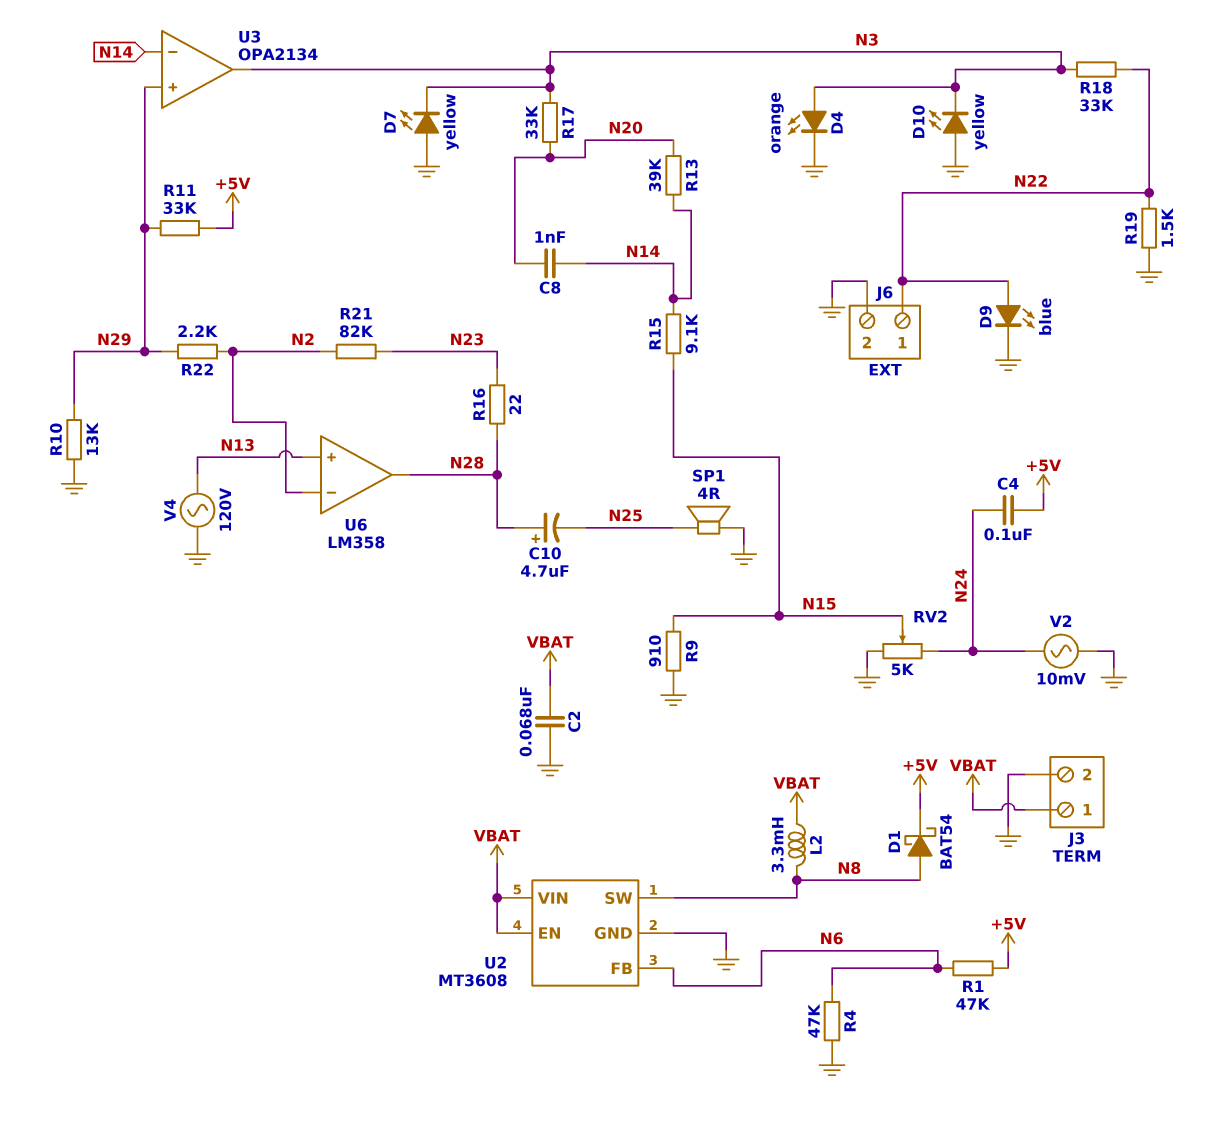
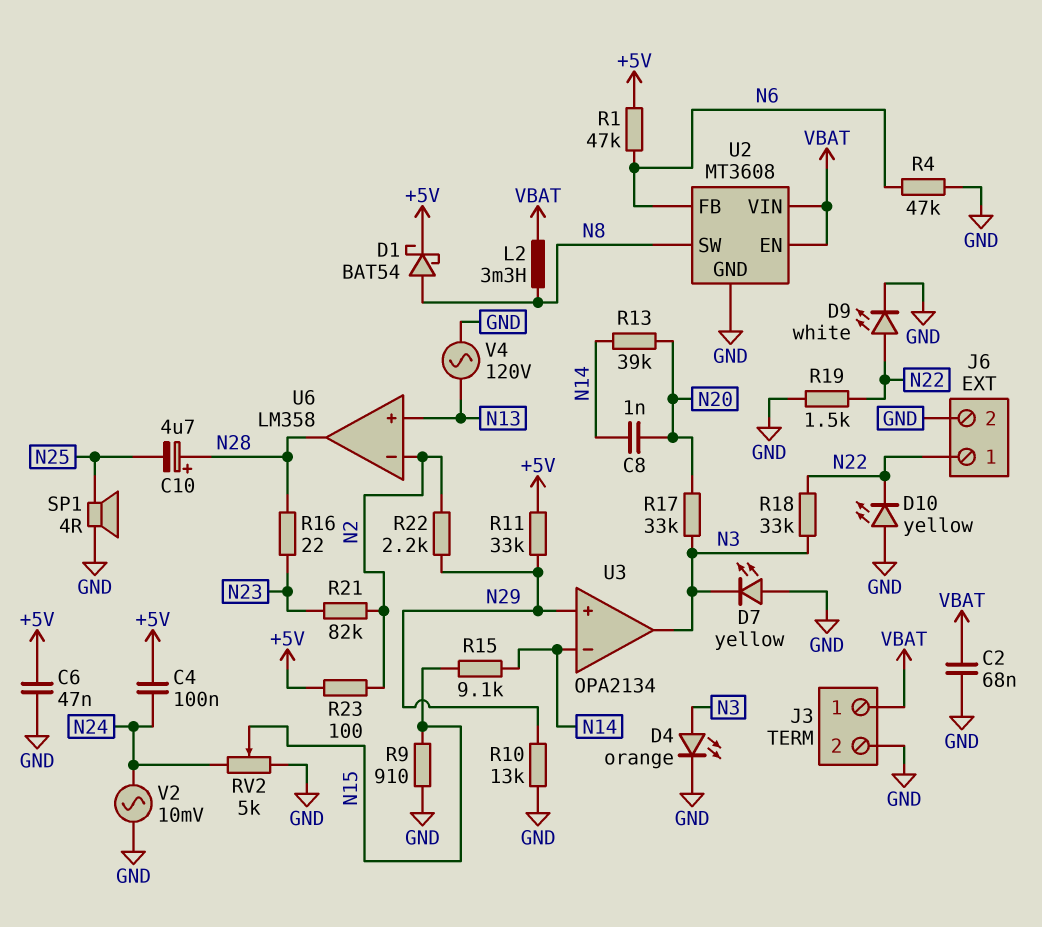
C6: none -> 47nF (+5V, GND)
D9: LED blue (A N22, K GND) -> LED white (A N22, K GND)
D10: LED yellow (A GND, K N3) -> LED yellow (A GND, K N22)
R23: none -> 100 (+5V, N2)

